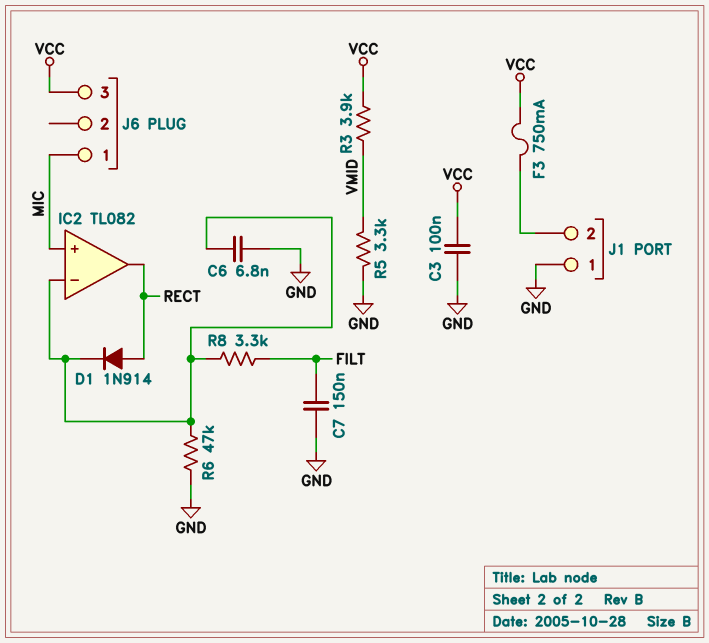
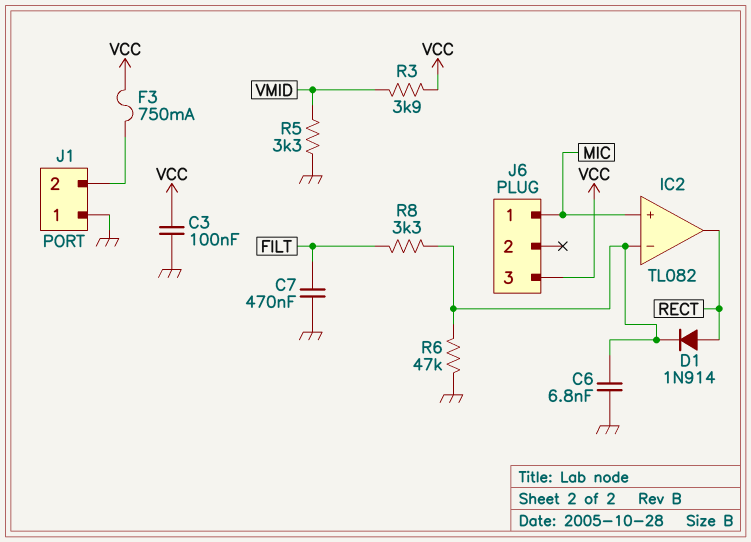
C7: 150nF (FILT, GND) -> 470nF (FILT, GND)

